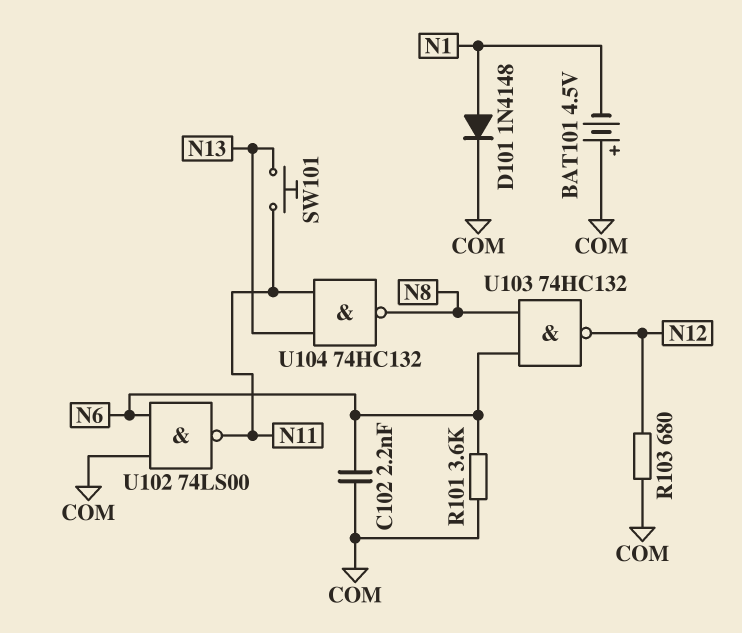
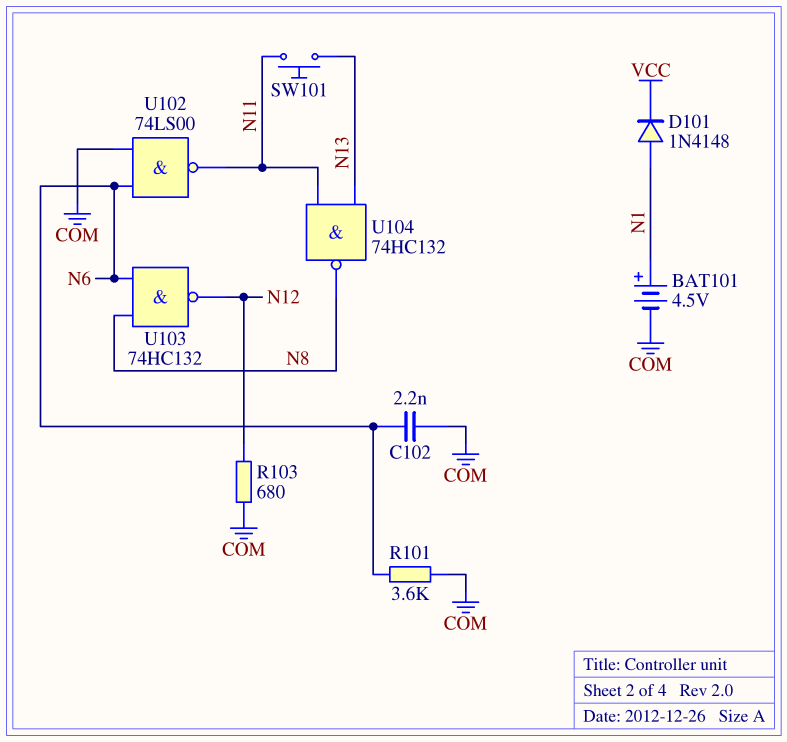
BAT101: 4.5V (plus COM, minus N1) -> 4.5V (plus N1, minus COM)
D101: diode 1N4148 (A N1, K COM) -> diode 1N4148 (A N1, K VCC)

